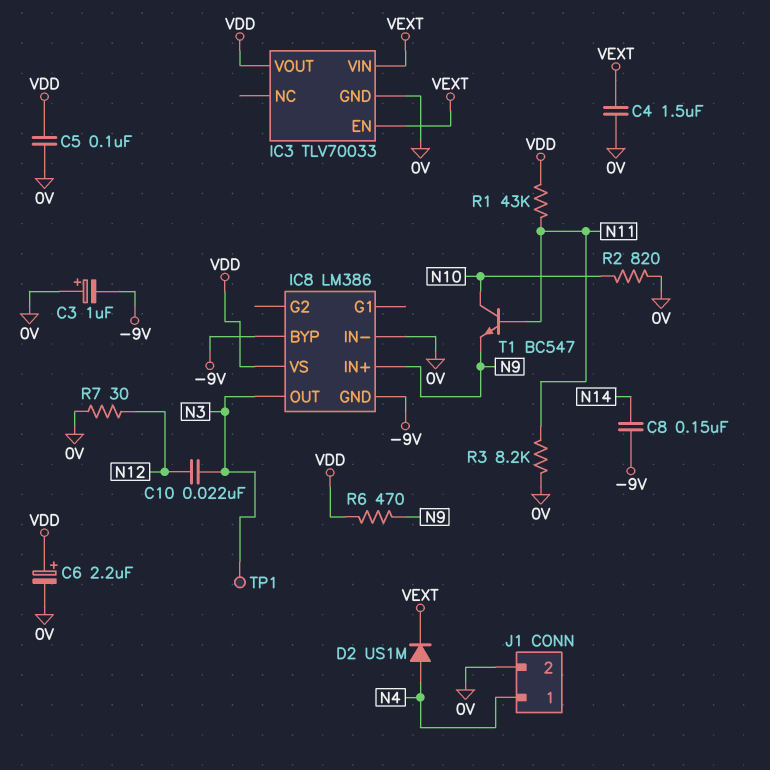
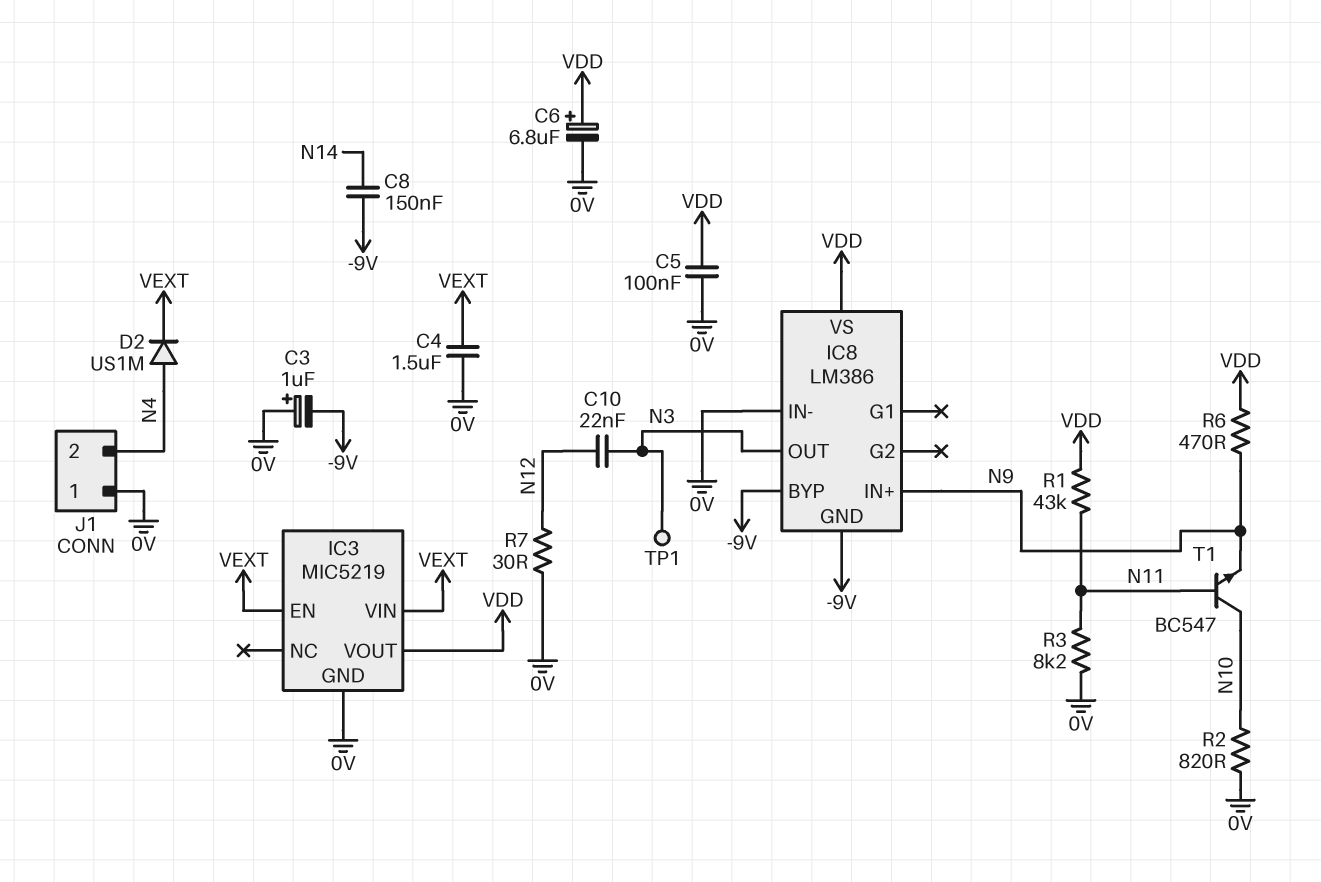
C6: 2.2uF (plus VDD, minus 0V) -> 6.8uF (plus VDD, minus 0V)
IC3: TLV70033 -> MIC5219
J1 pin 1: N4 -> 0V
J1 pin 2: 0V -> N4

